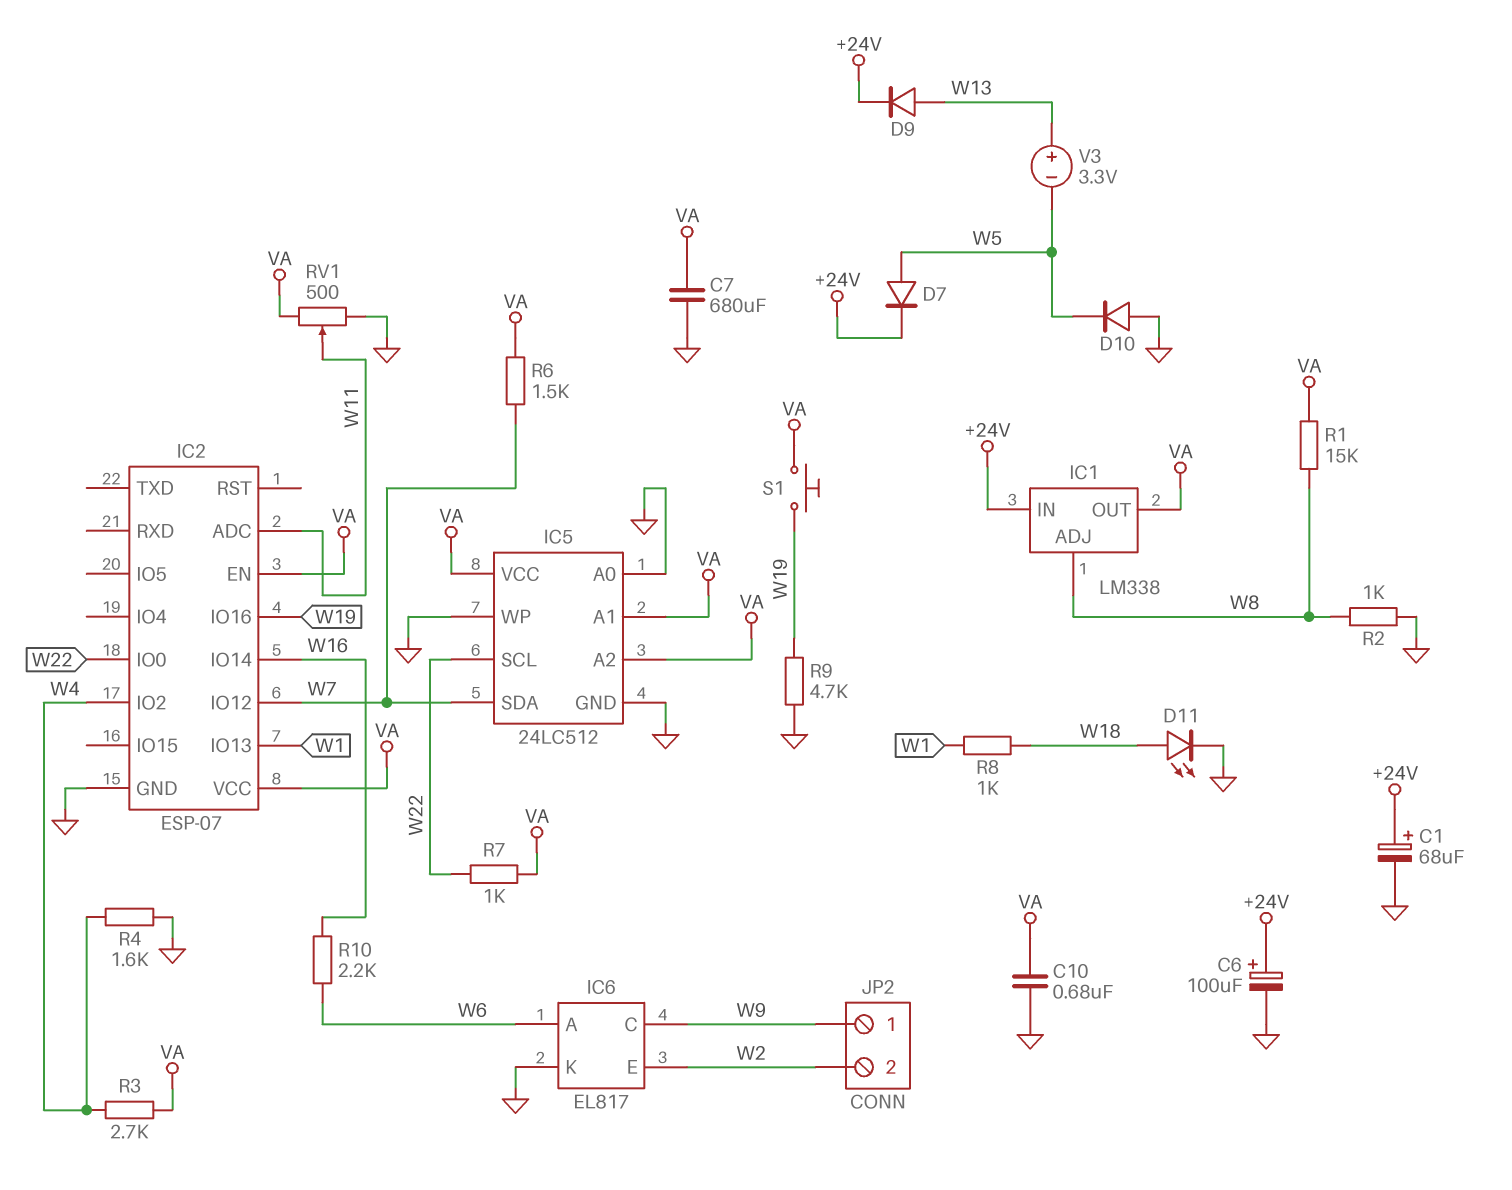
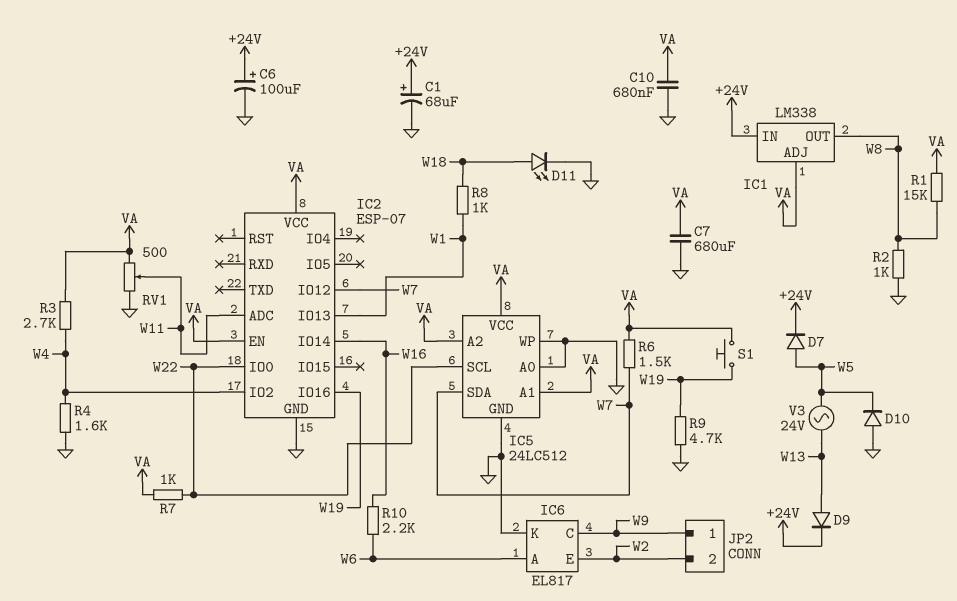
IC1 pin ADJ: W8 -> VA
IC1 pin OUT: VA -> W8
V3: 3.3V (plus W13, minus W5) -> AC 24V (W5, W13)

